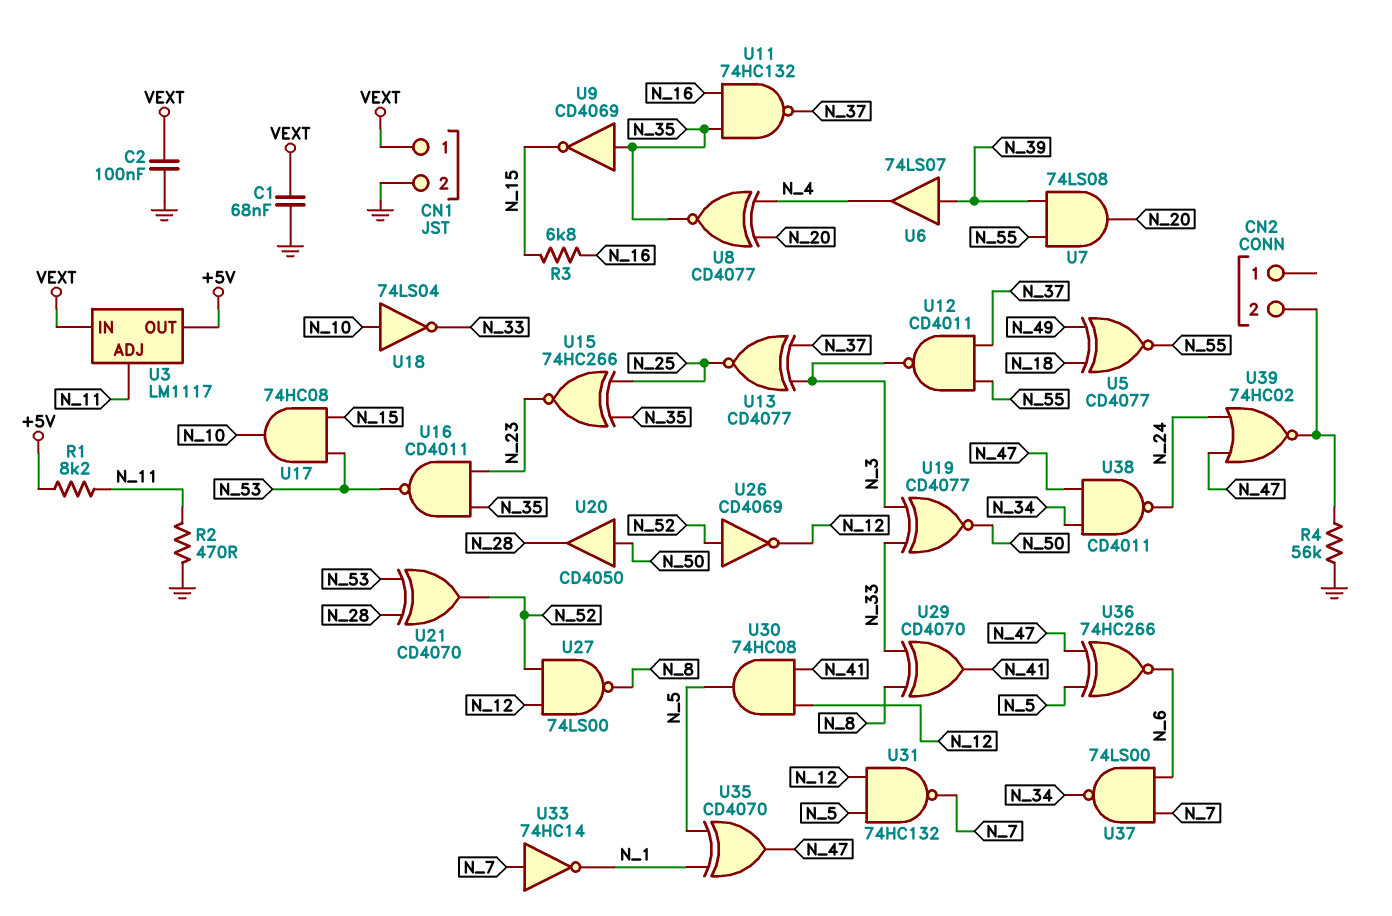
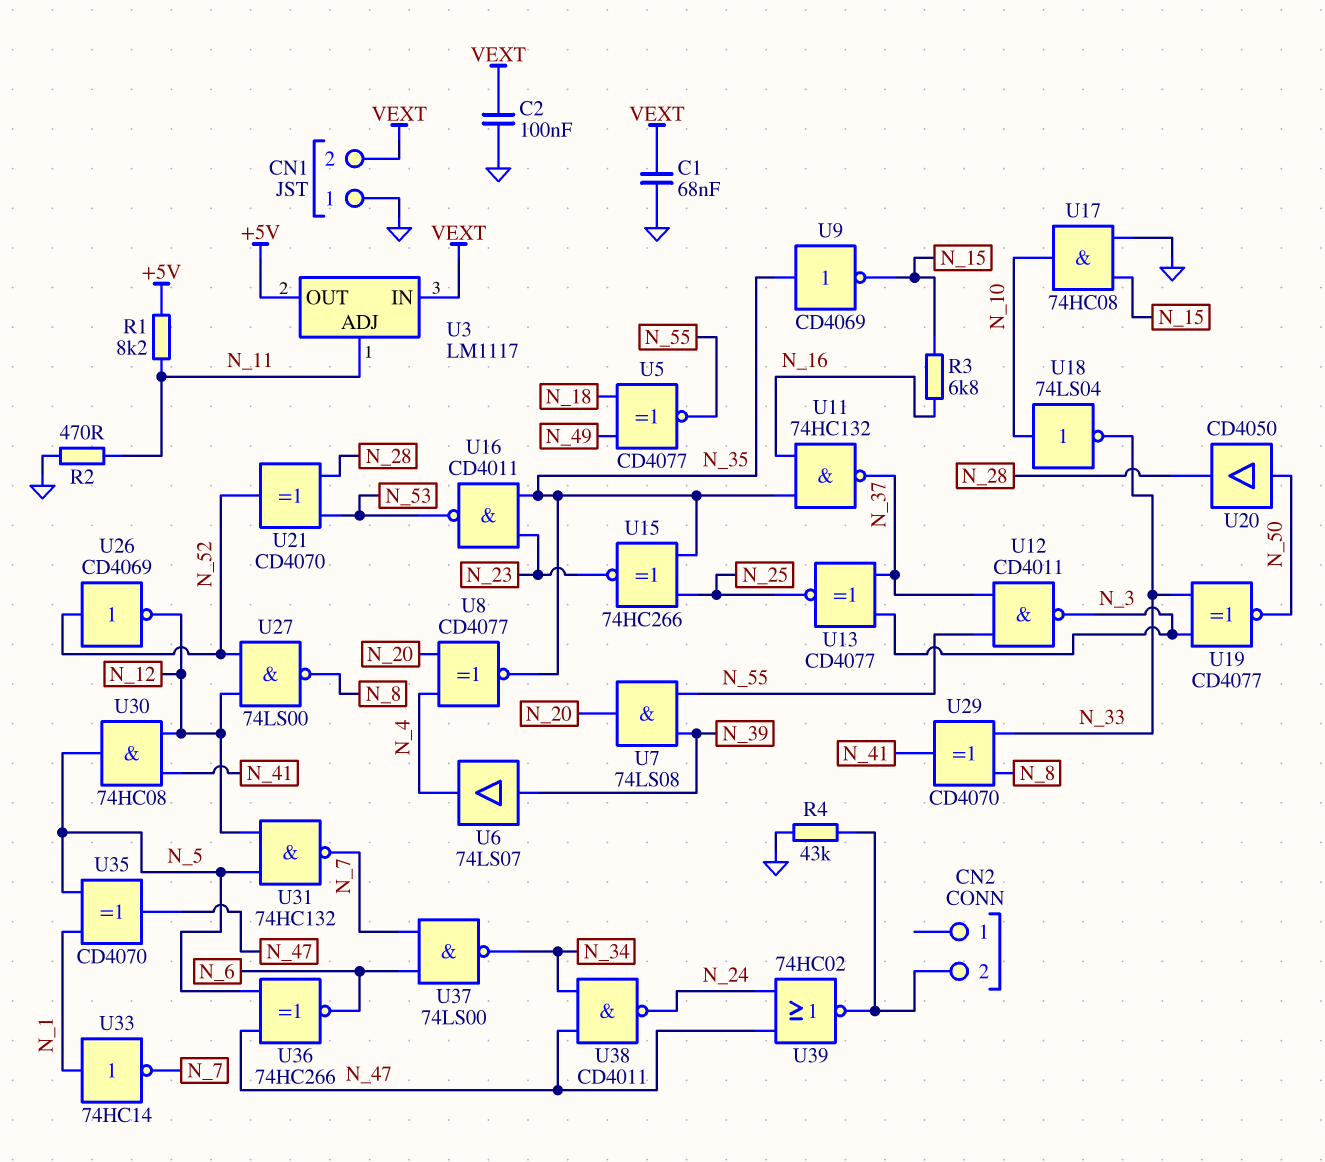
CN1 pin 1: VEXT -> GND
CN1 pin 2: GND -> VEXT
R4: 56k (CN2/2, GND) -> 43k (CN2/2, GND)
U17: AND 74HC08 (in N_15, in N_53, out N_10) -> AND 74HC08 (in GND, in N_15, out N_10)
U33: NOT 74HC14 (in N_7, out N_1) -> NOT 74HC14 (in N_1, out N_7)

